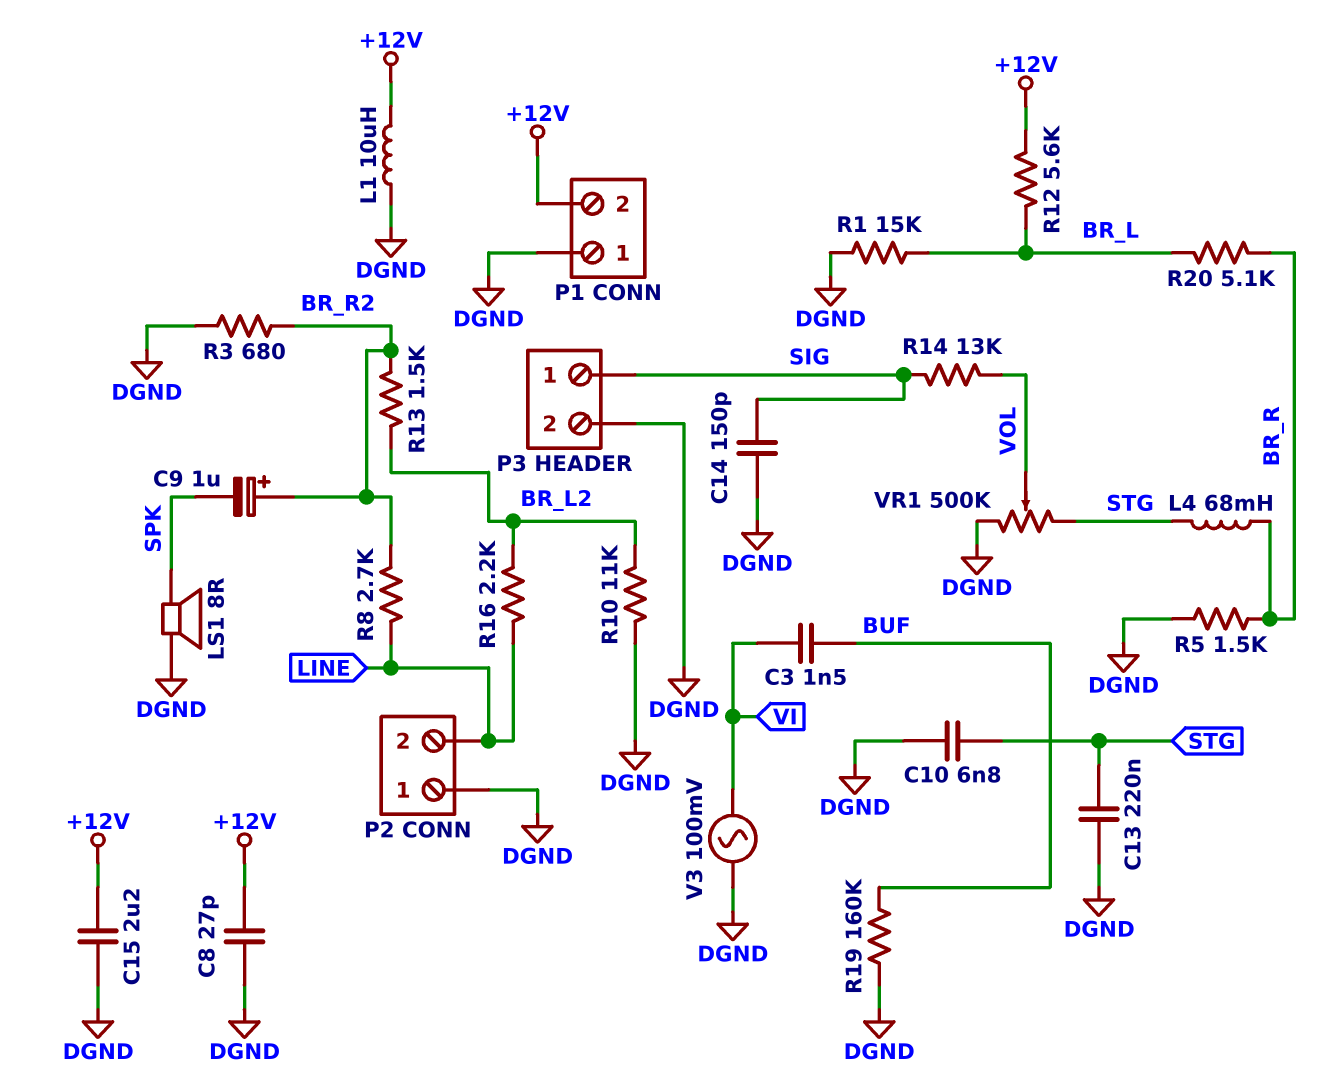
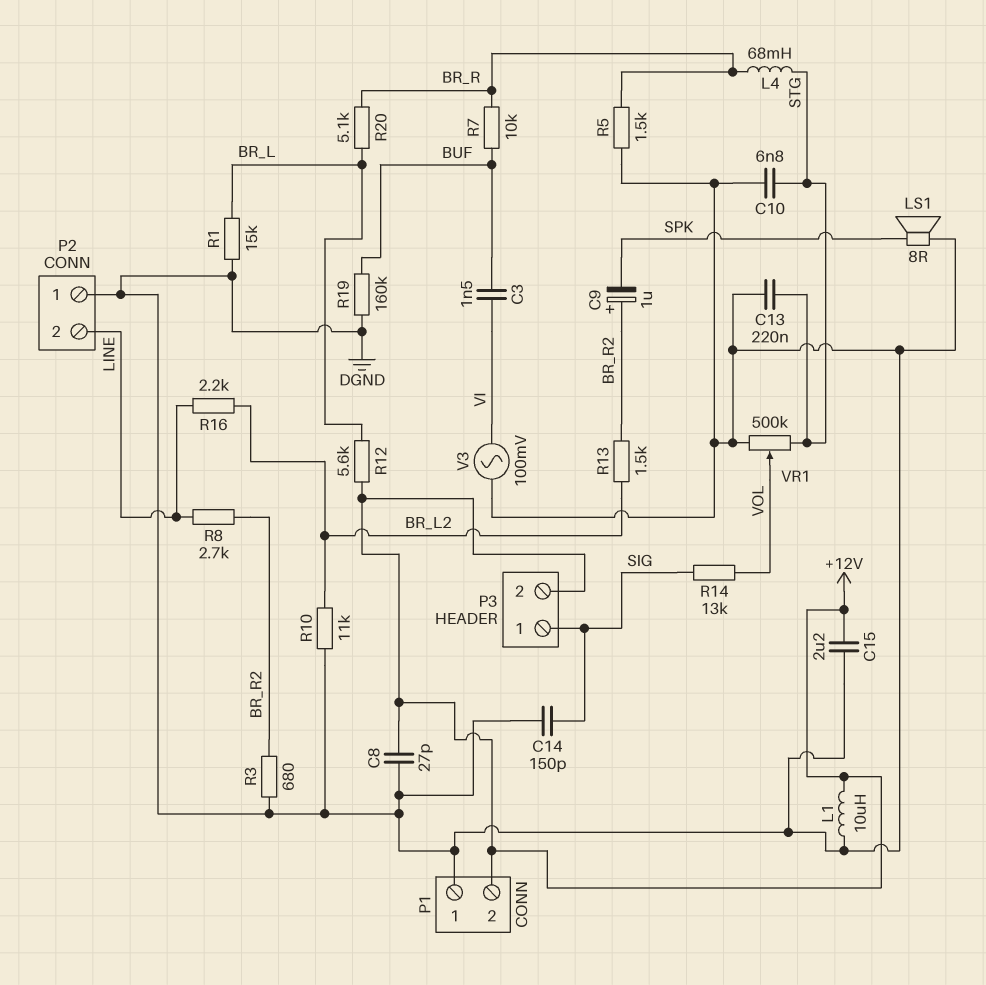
P3 pin 2: DGND -> +12V
R7: none -> 10k (BR_R, BUF)

